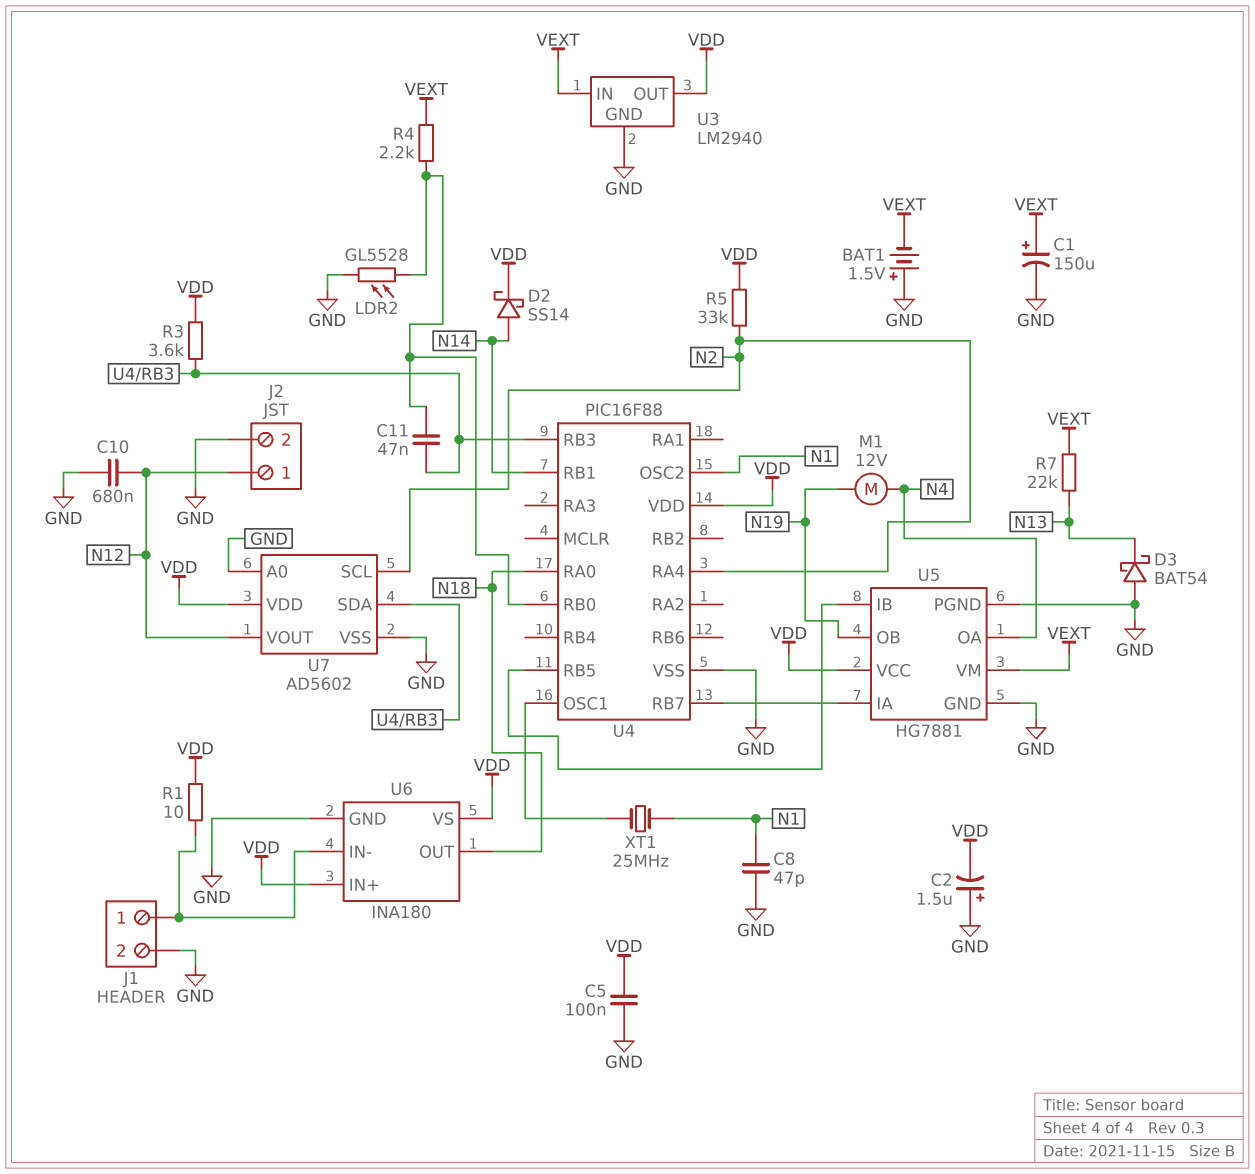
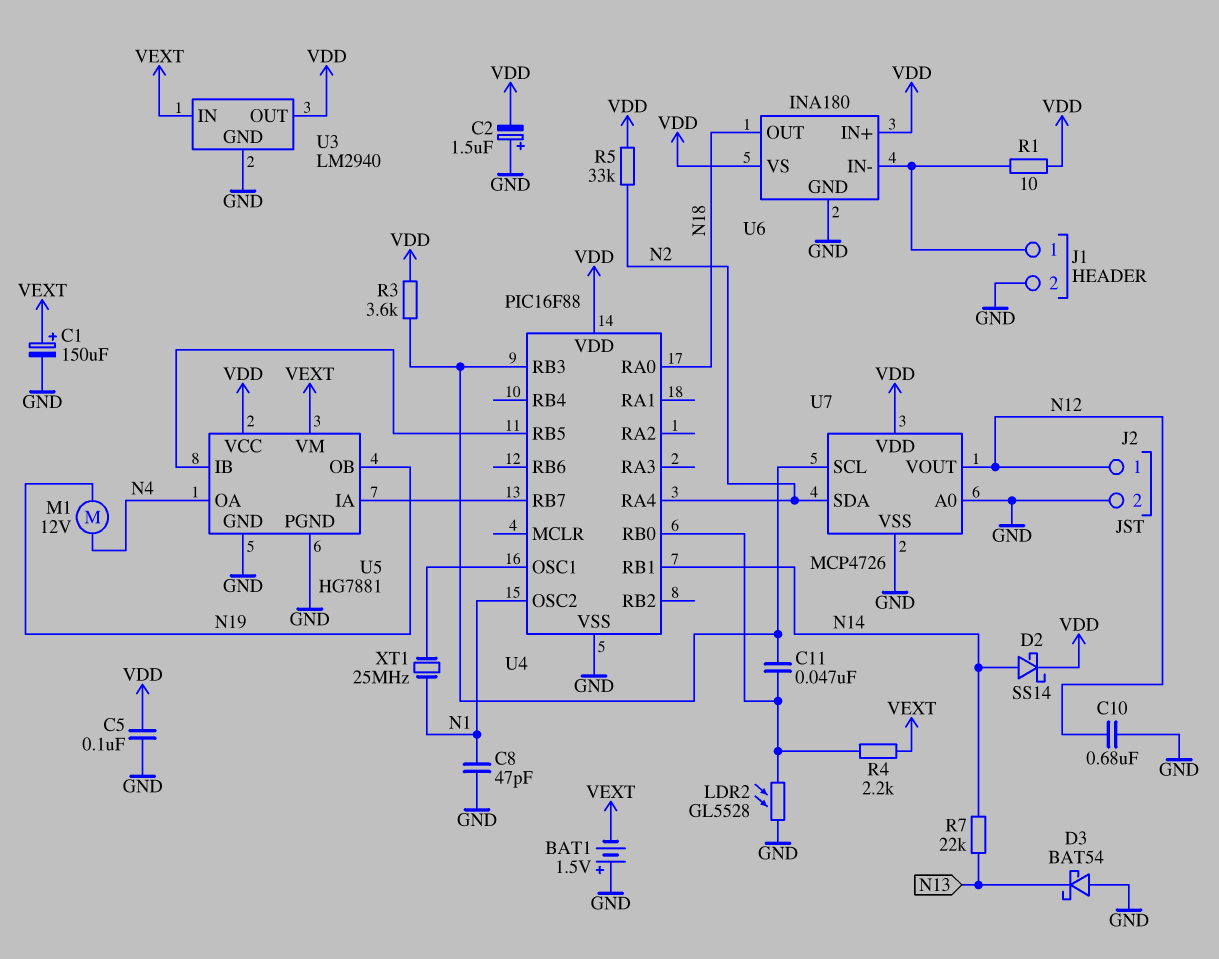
R7: 22k (N13, VEXT) -> 22k (N13, N14)
U7: AD5602 -> MCP4726
U7 pin SCL: N2 -> U4/RB3
U7 pin SDA: U4/RB3 -> N2

